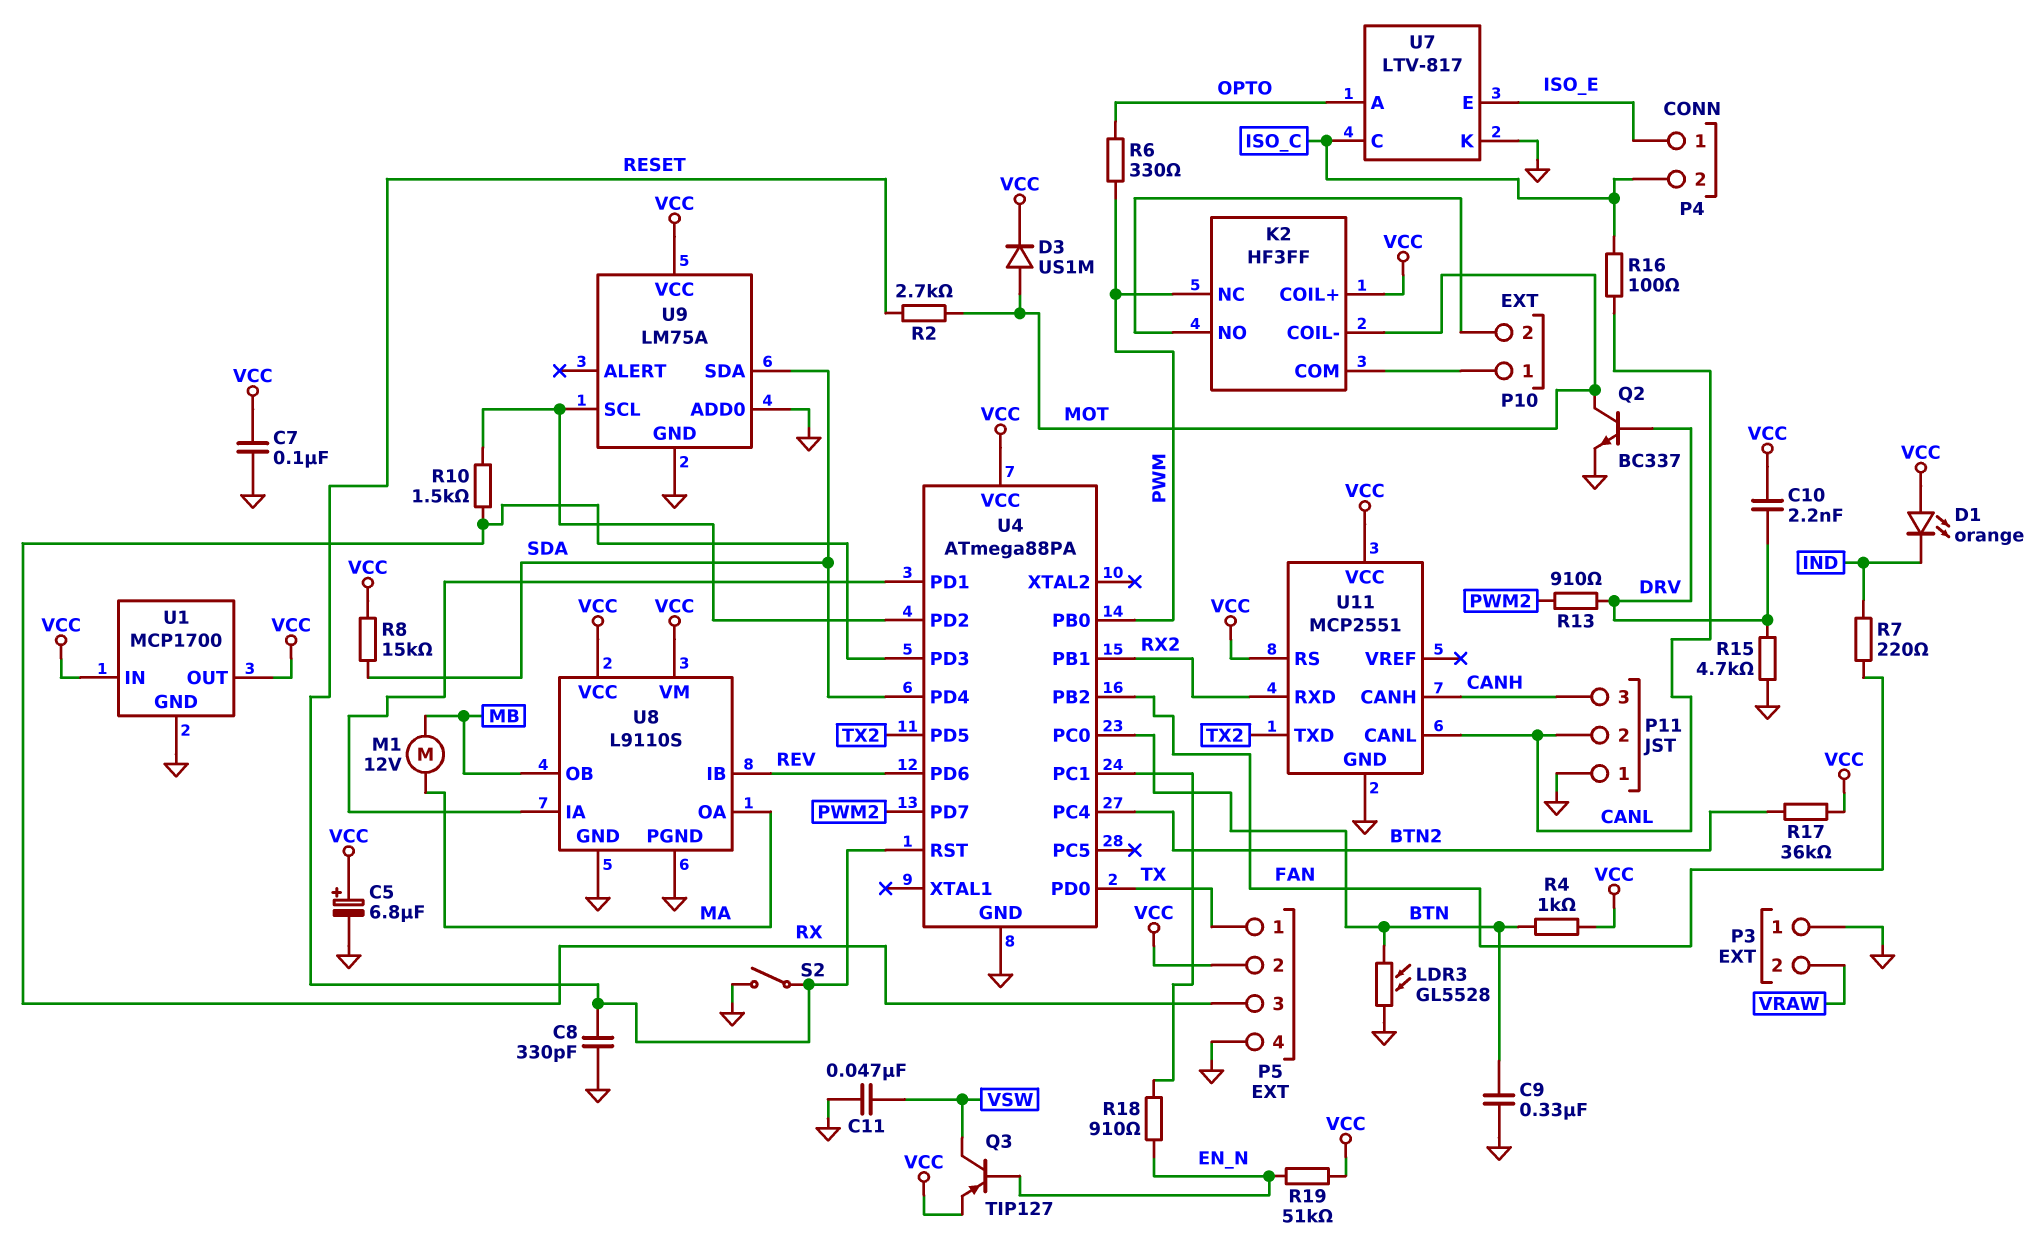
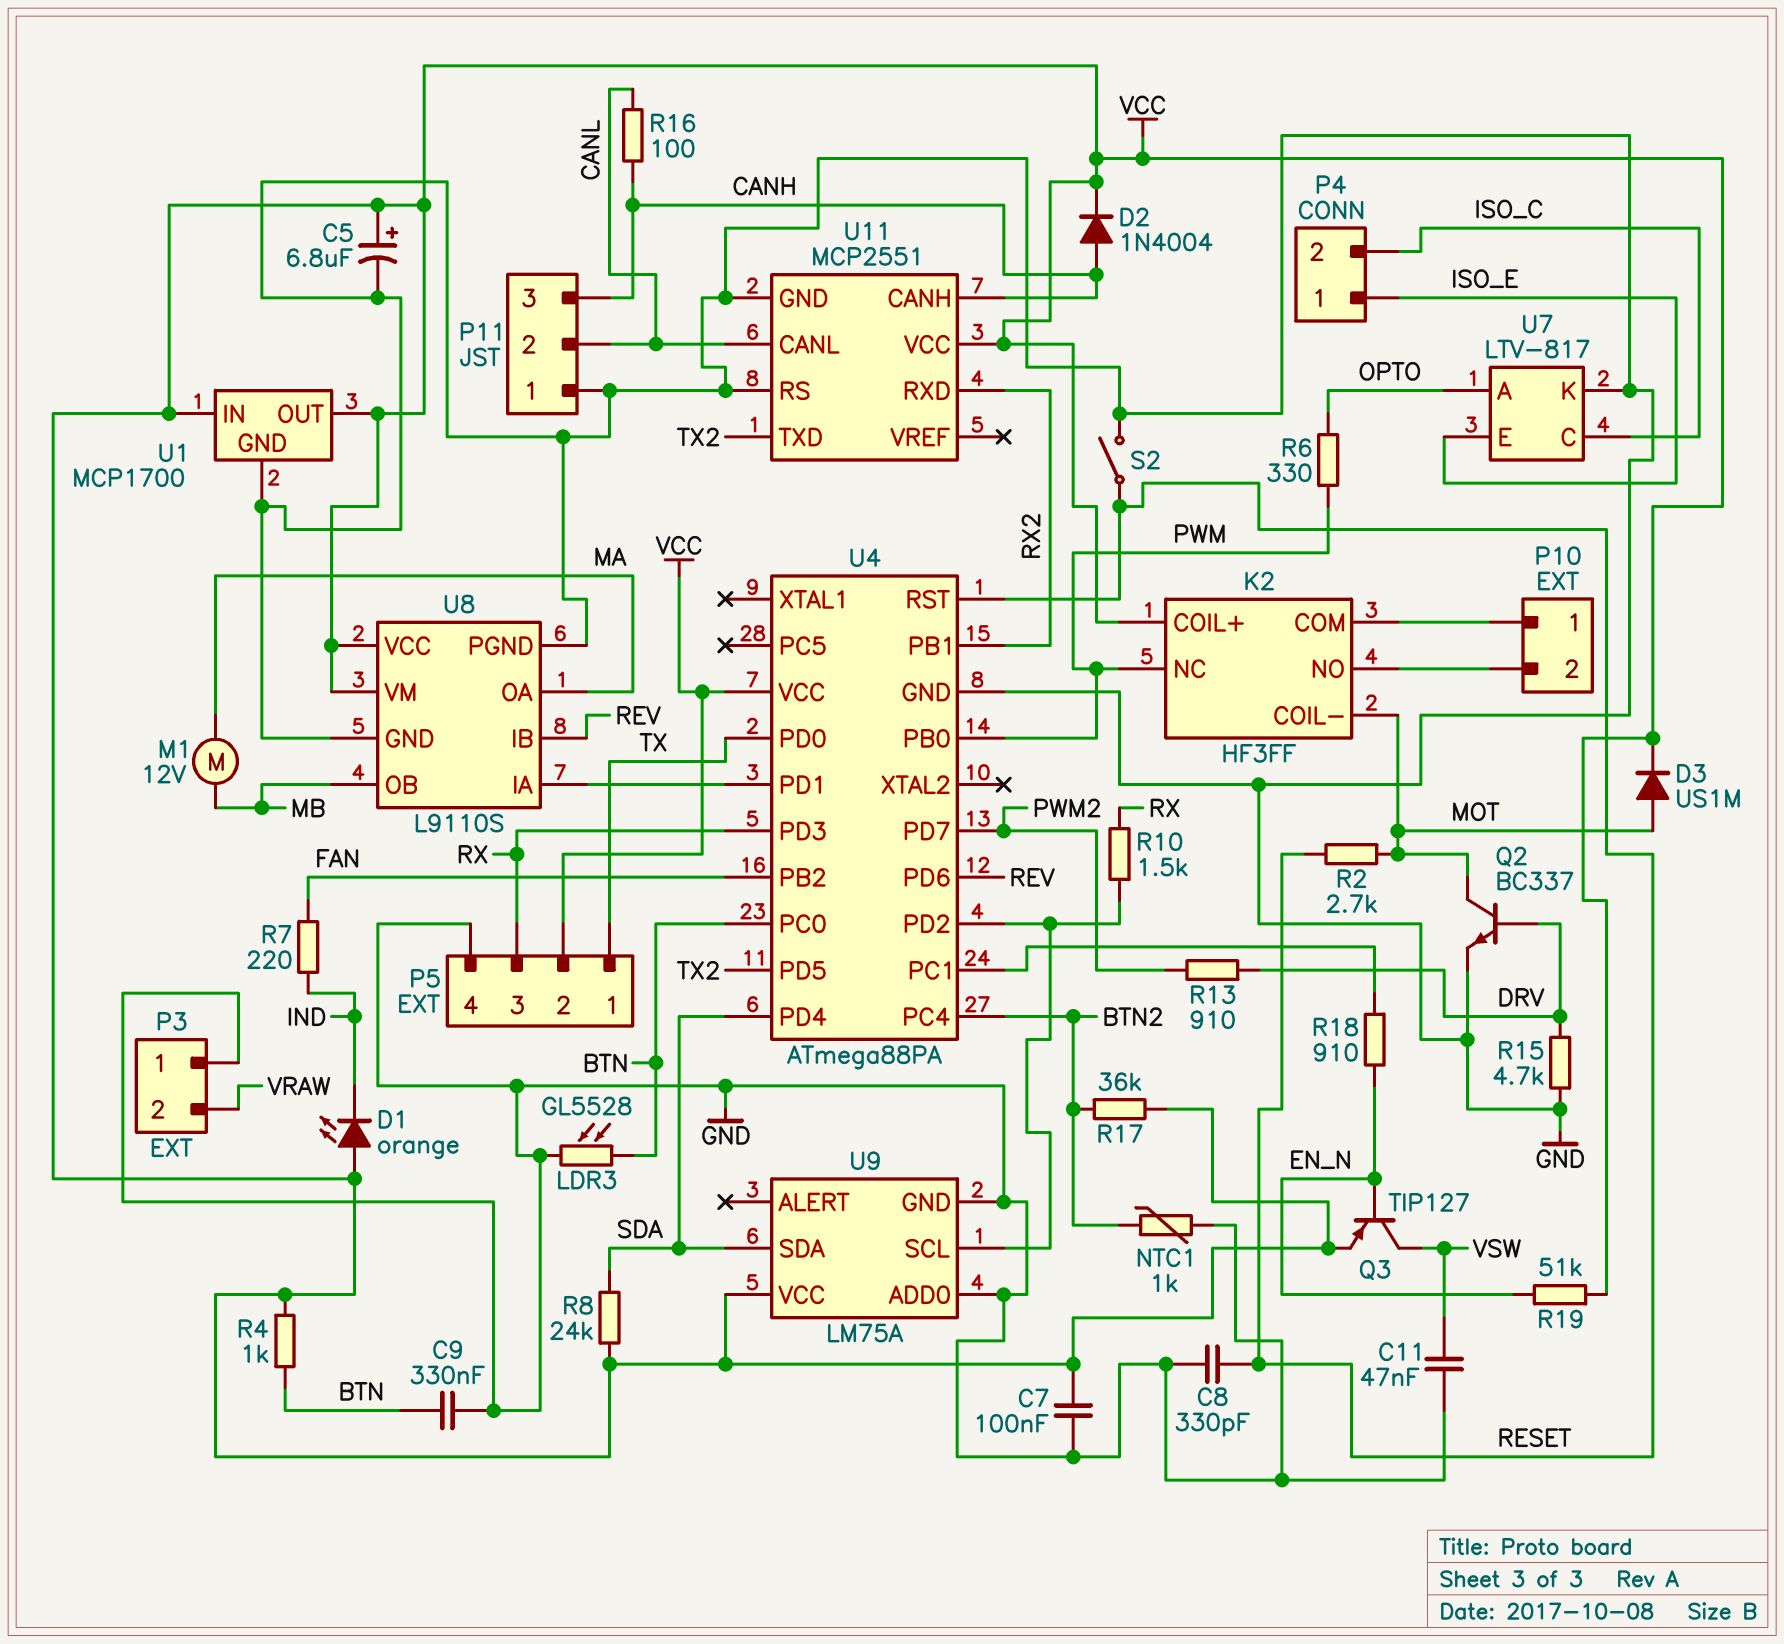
C10: 2.2nF (DRV, VCC) -> none
D2: none -> diode 1N4004 (A CANH, K VCC)
NTC1: none -> 1k (BTN2, GND)
R8: 15k (SDA, VCC) -> 24k (SDA, VCC)
R16: 100 (CANL, ISO_C) -> 100 (CANH, CANL)
U11 pin RS: VCC -> GND

